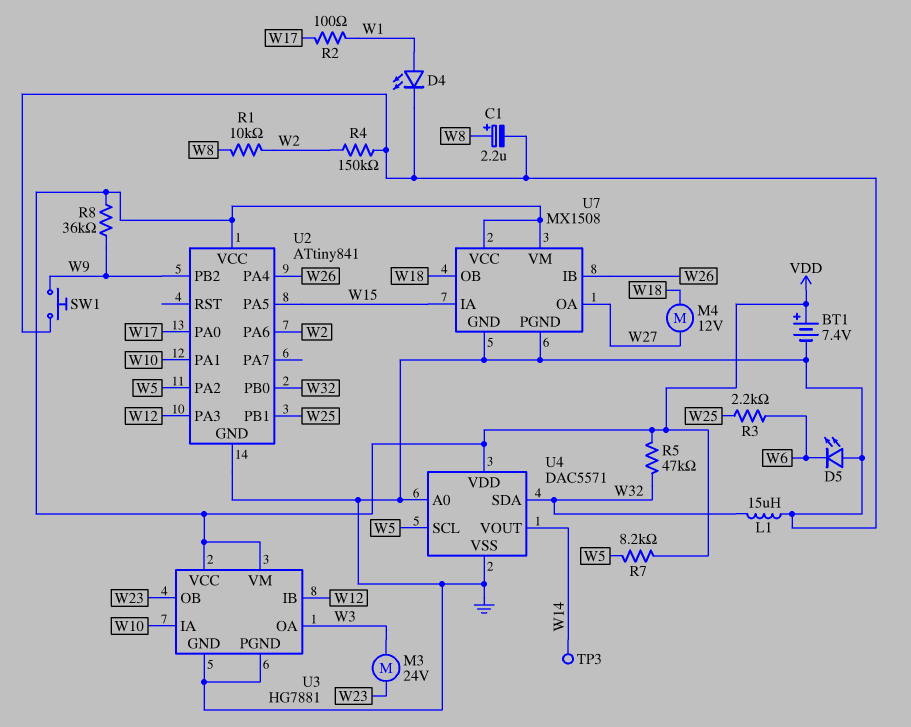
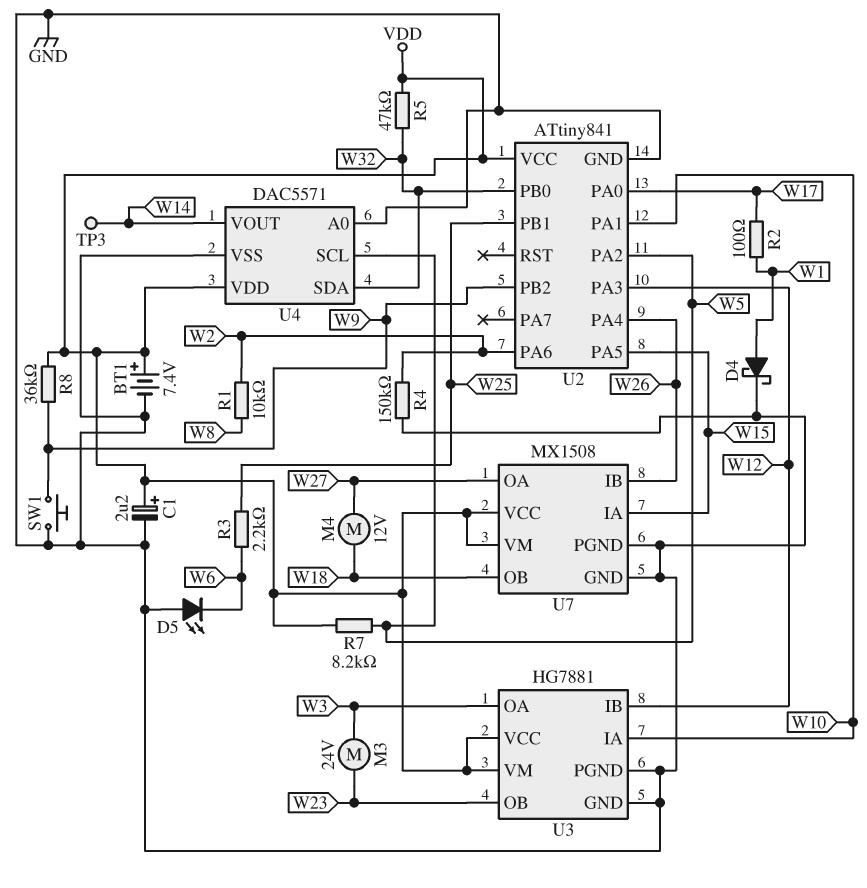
C1: 2.2uF (plus W8, minus GND) -> 2.2uF (plus VDD, minus GND)
D4: LED (A W1, K GND) -> schottky (A W1, K GND)
L1: 15uH (GND, W32) -> none

